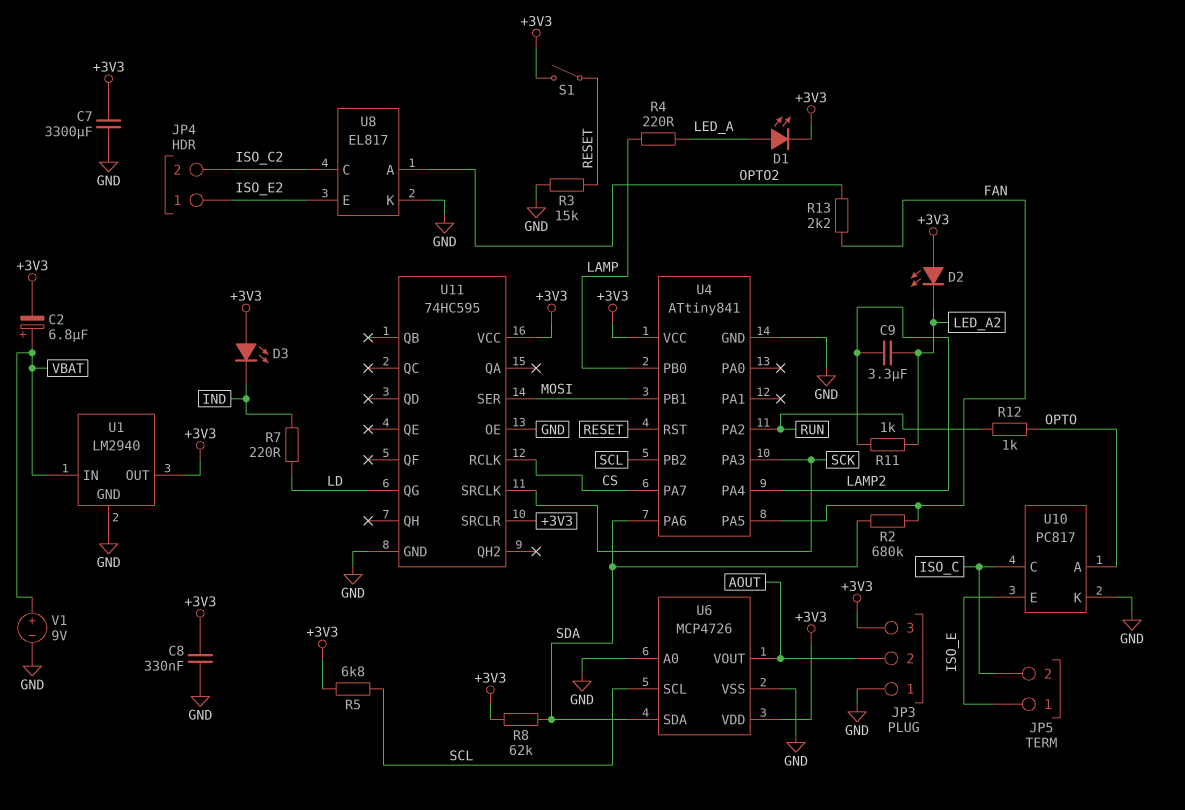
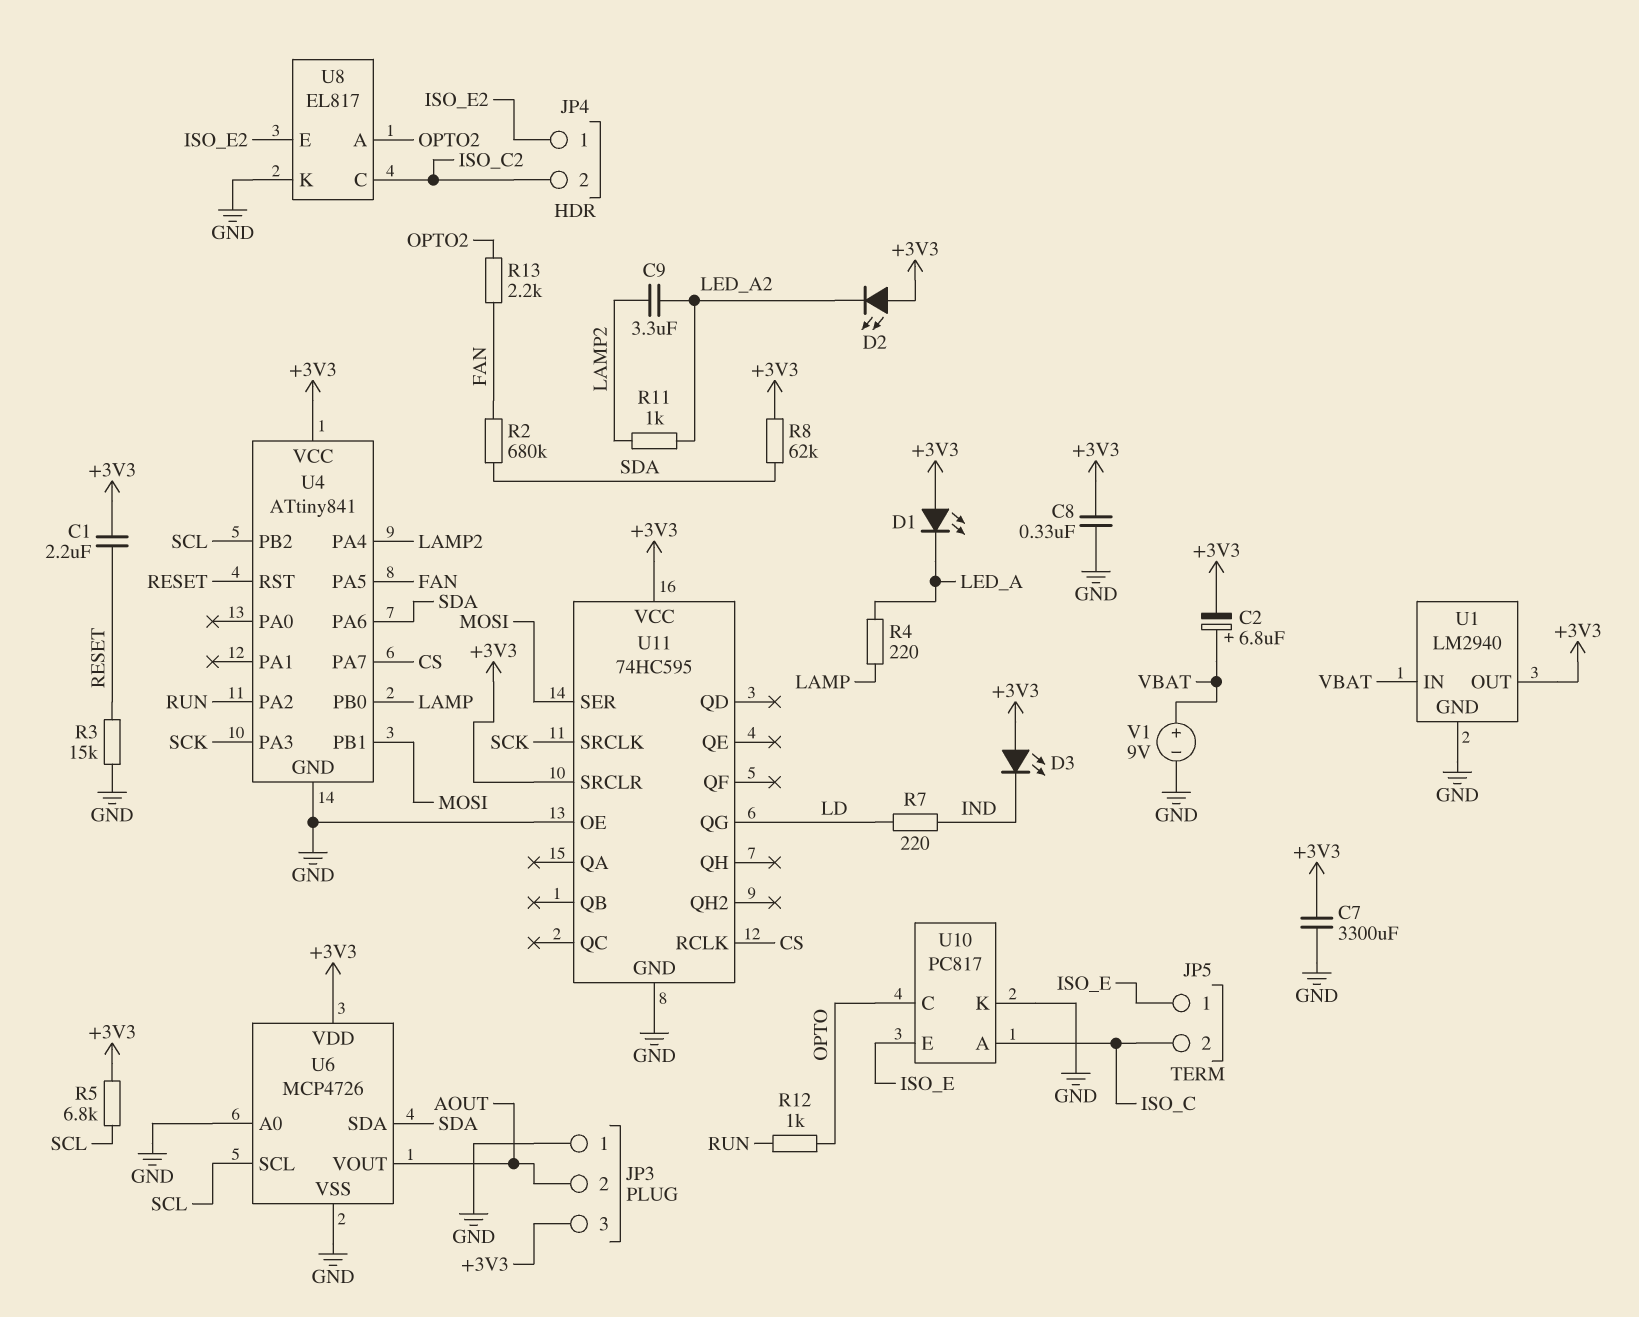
C1: none -> 2.2uF (+3V3, RESET)
D1: LED (A LED_A, K +3V3) -> LED (A +3V3, K LED_A)
S1: switch (+3V3, RESET) -> none
U10 pin A: OPTO -> ISO_C
U10 pin C: ISO_C -> OPTO

